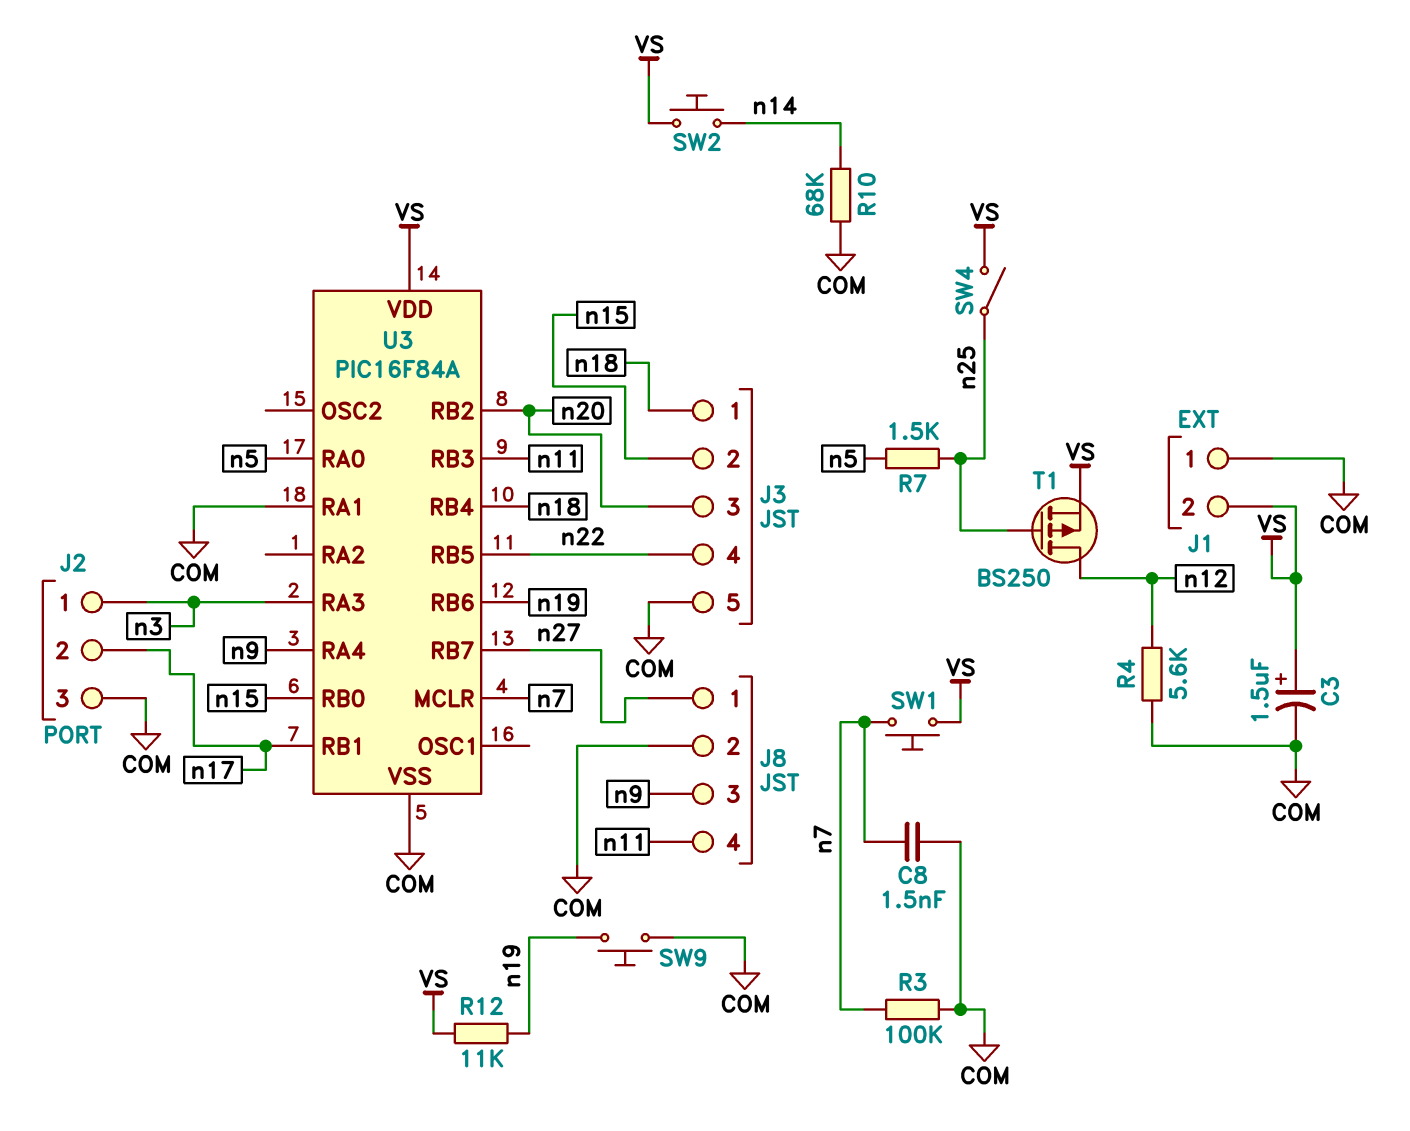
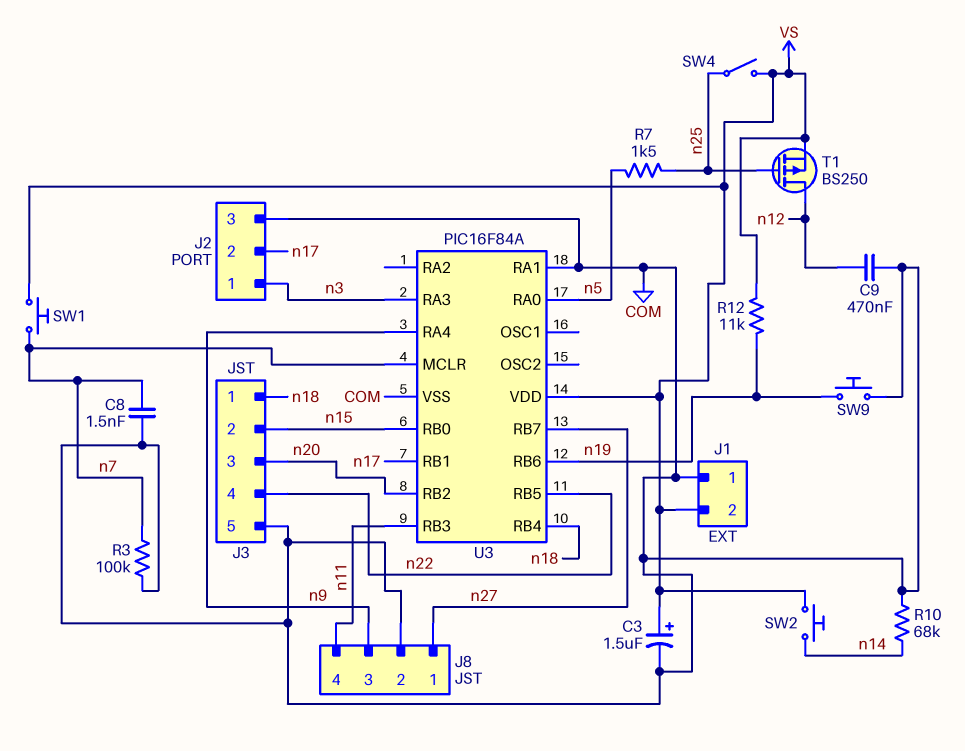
C9: none -> 470nF (COM, n12)
R4: 5.6k (COM, n12) -> none

